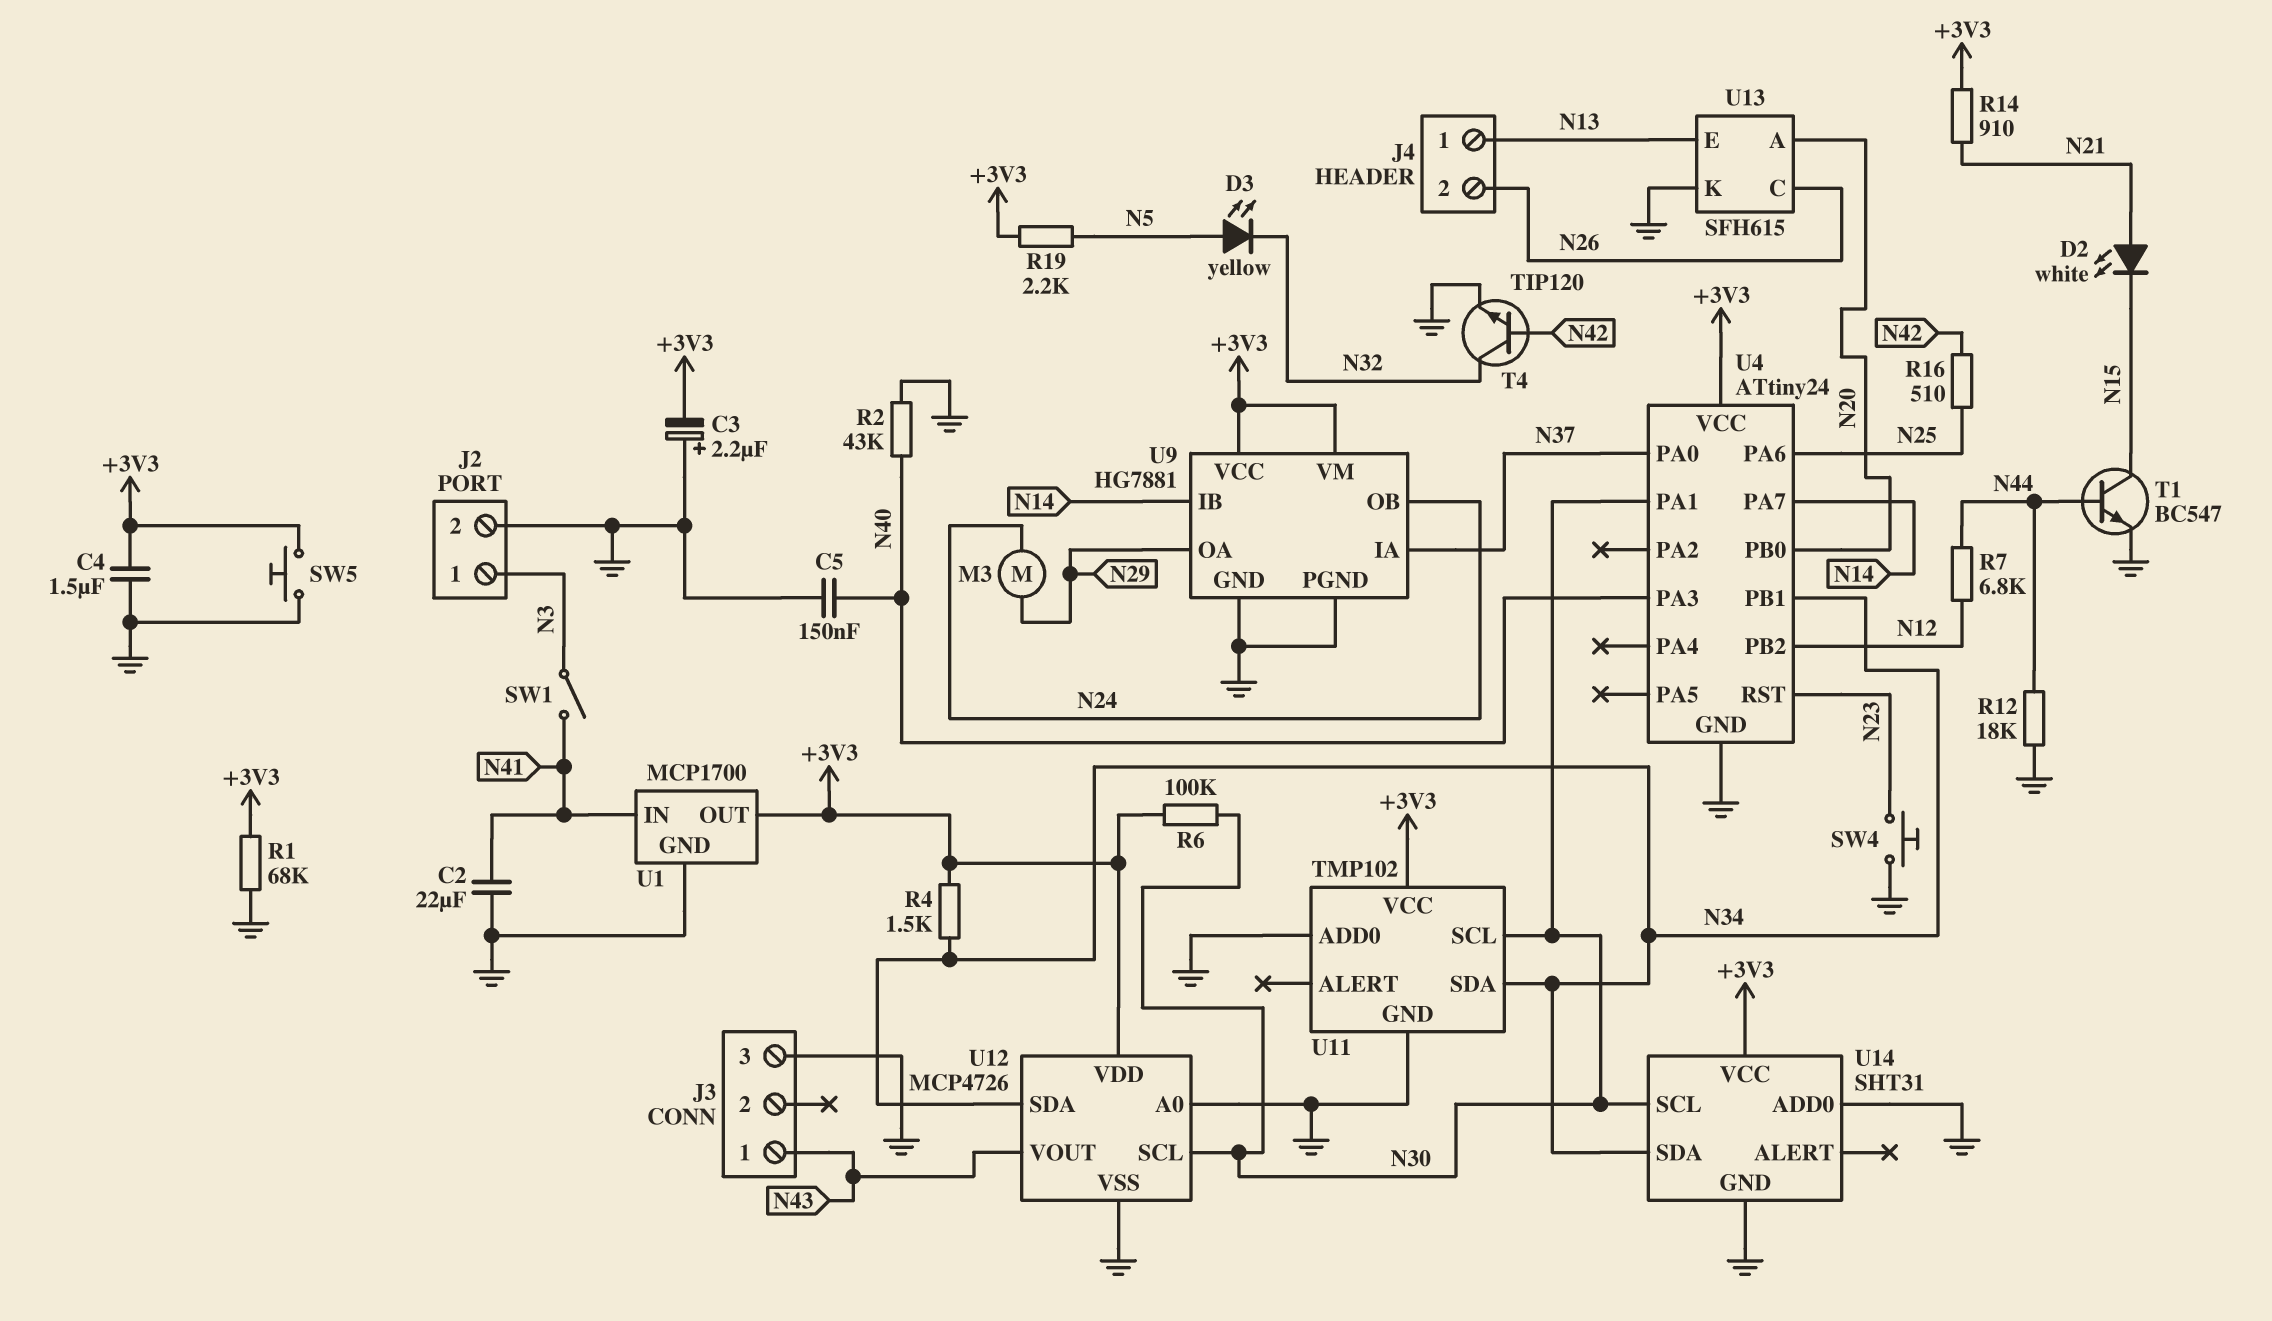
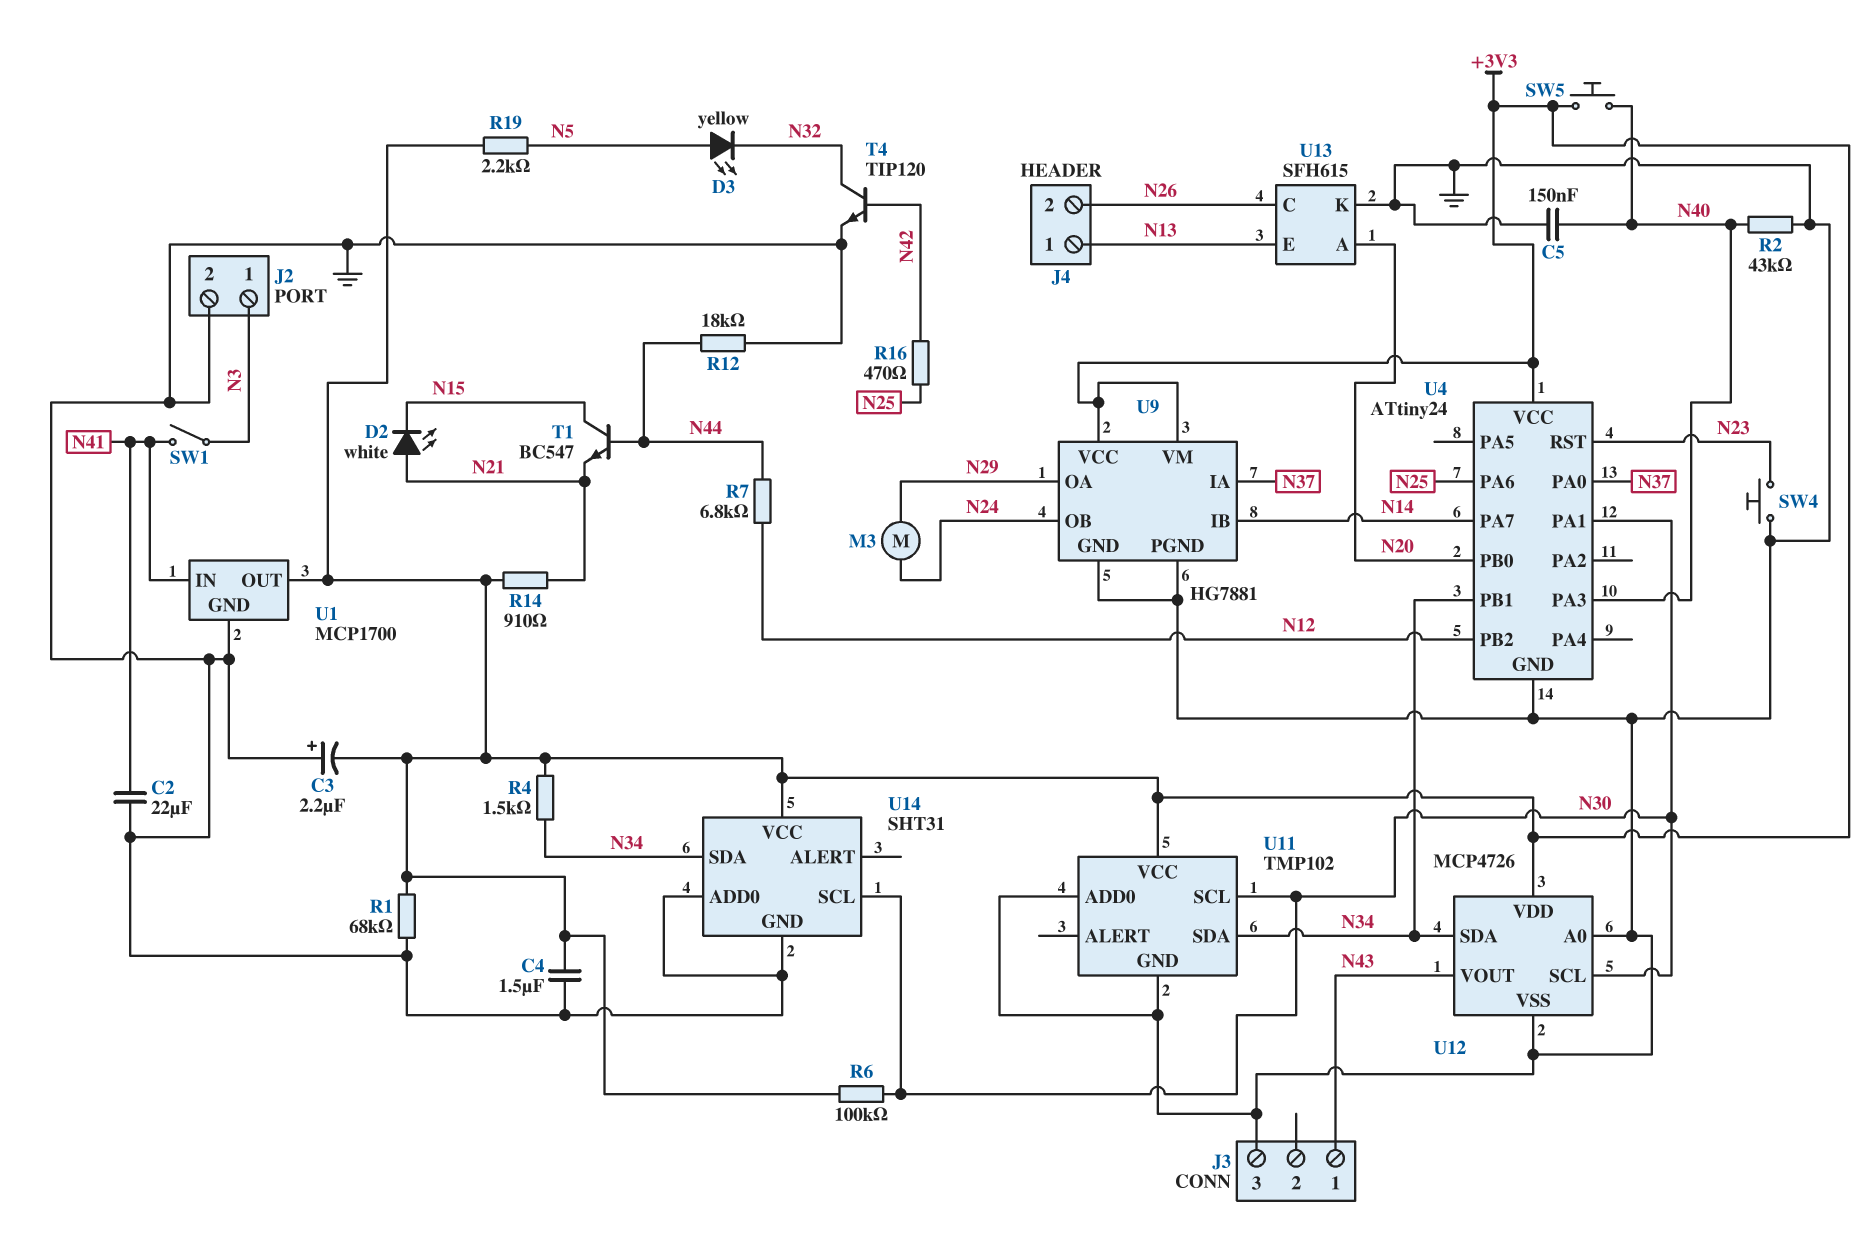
R16: 510 (N25, N42) -> 470 (N25, N42)
SW5: button (+3V3, GND) -> button (+3V3, N40)
T1: NPN BC547 (B N44, C N15, E GND) -> NPN BC547 (B N44, C N15, E N21)

